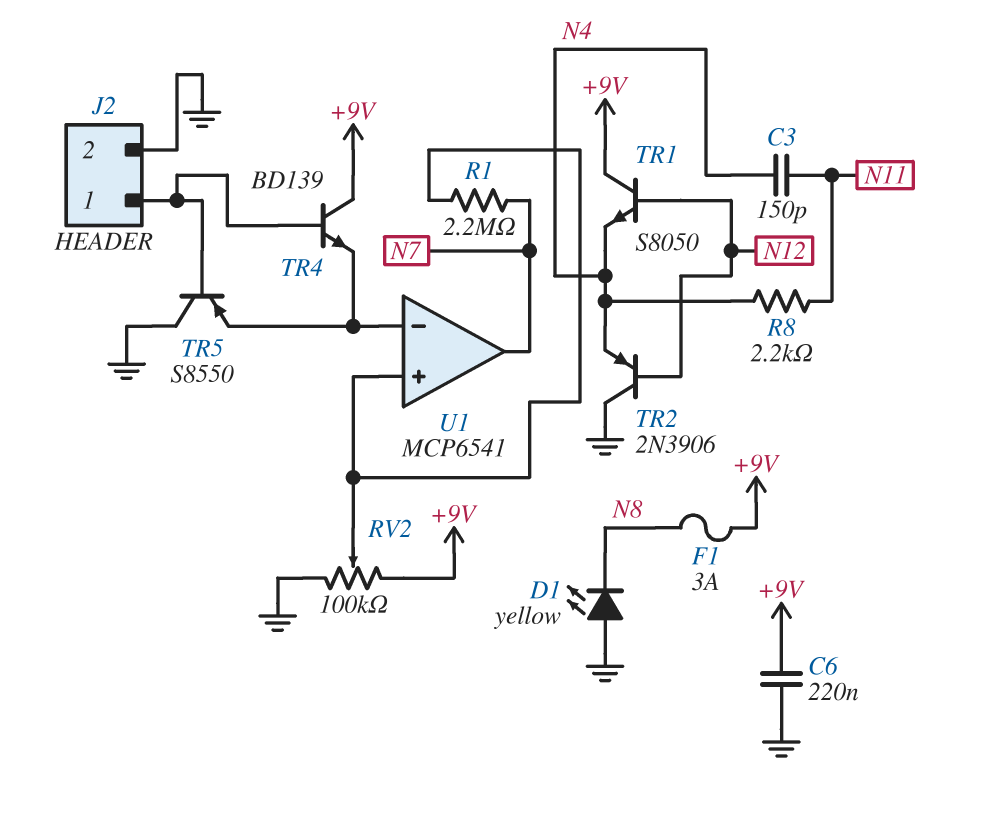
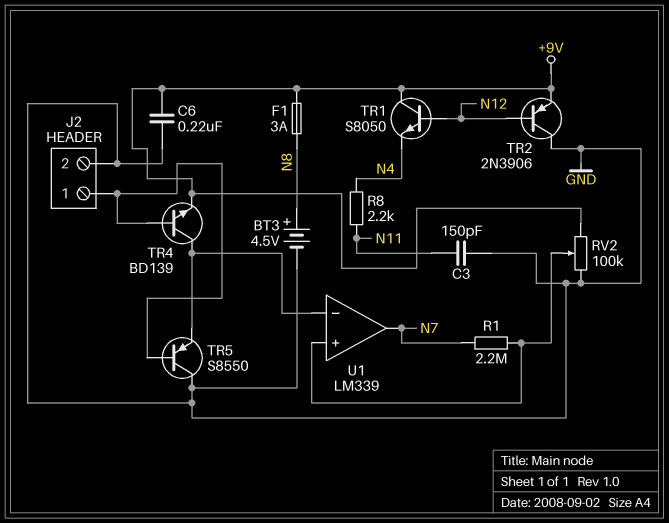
BT3: none -> 4.5V (plus N8, minus GND)
C3: 150pF (N4, N11) -> 150pF (GND, N11)
D1: LED yellow (A GND, K N8) -> none
TR2: PNP 2N3906 (B N12, C GND, E N4) -> PNP 2N3906 (B N12, C GND, E +9V)
TR4: NPN BD139 (B J2/1, C +9V, E U1/in-) -> NPN BD139 (B J2/1, C U1/in-, E +9V)
U1: MCP6541 -> LM339

